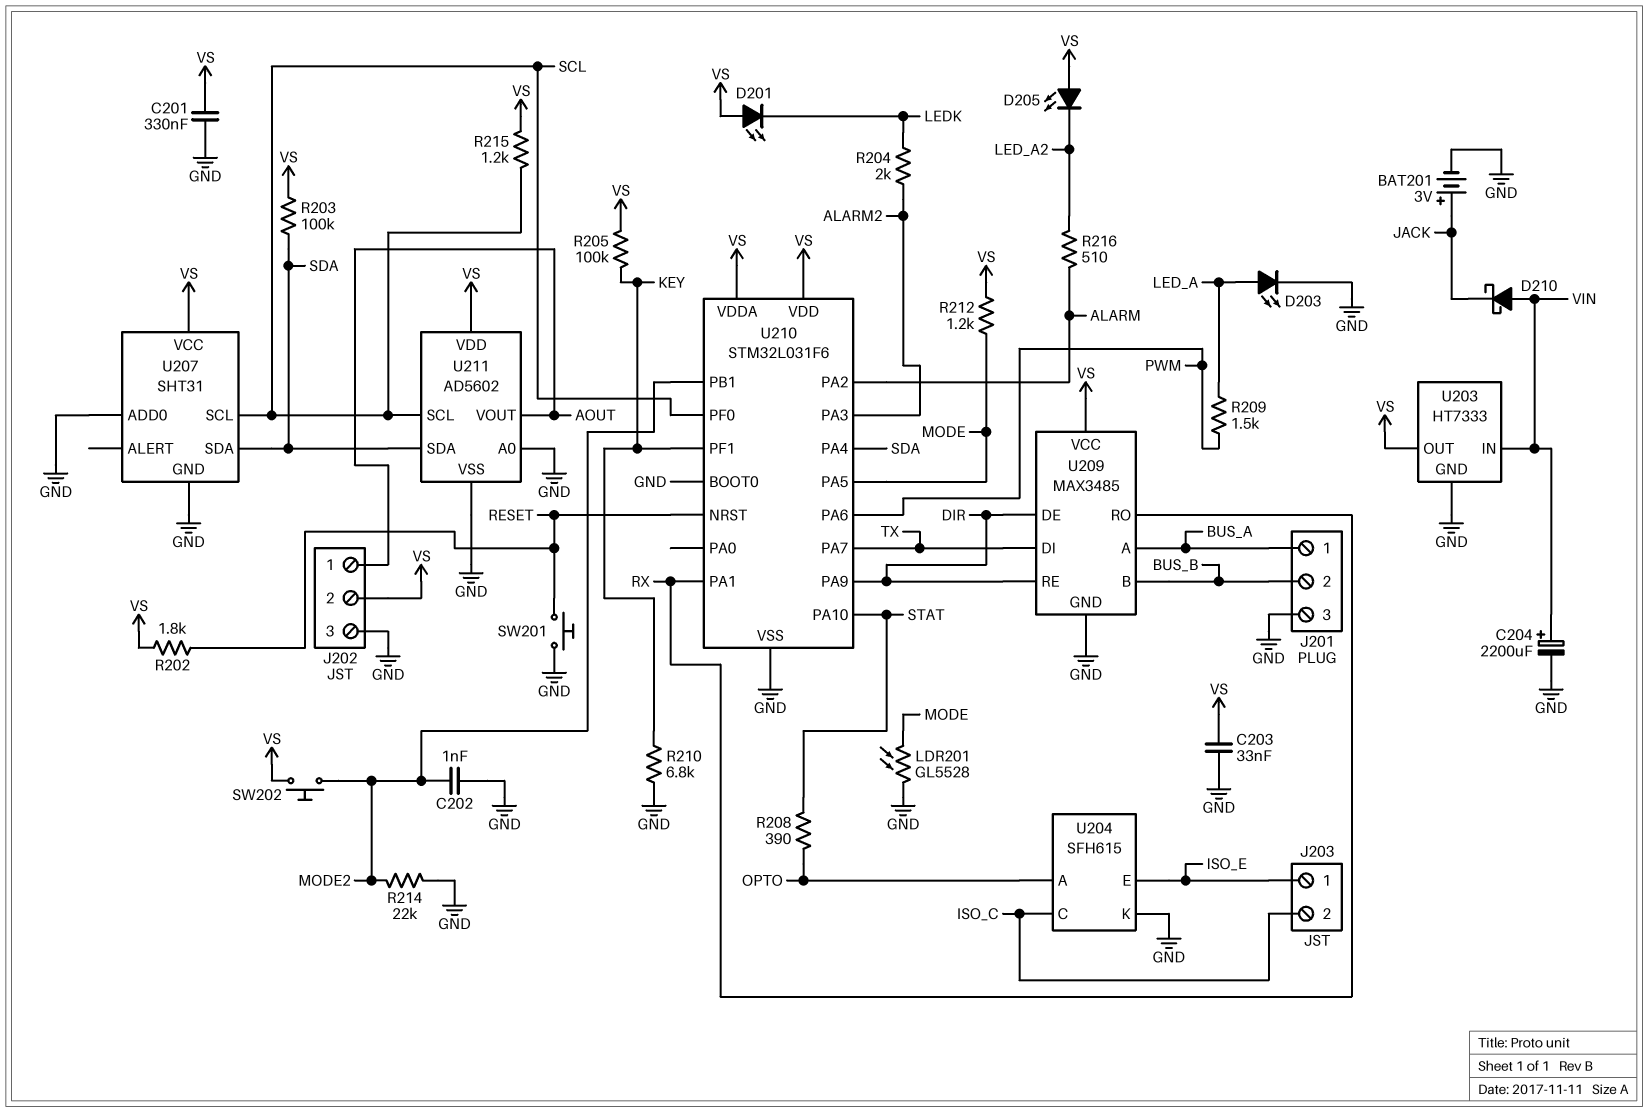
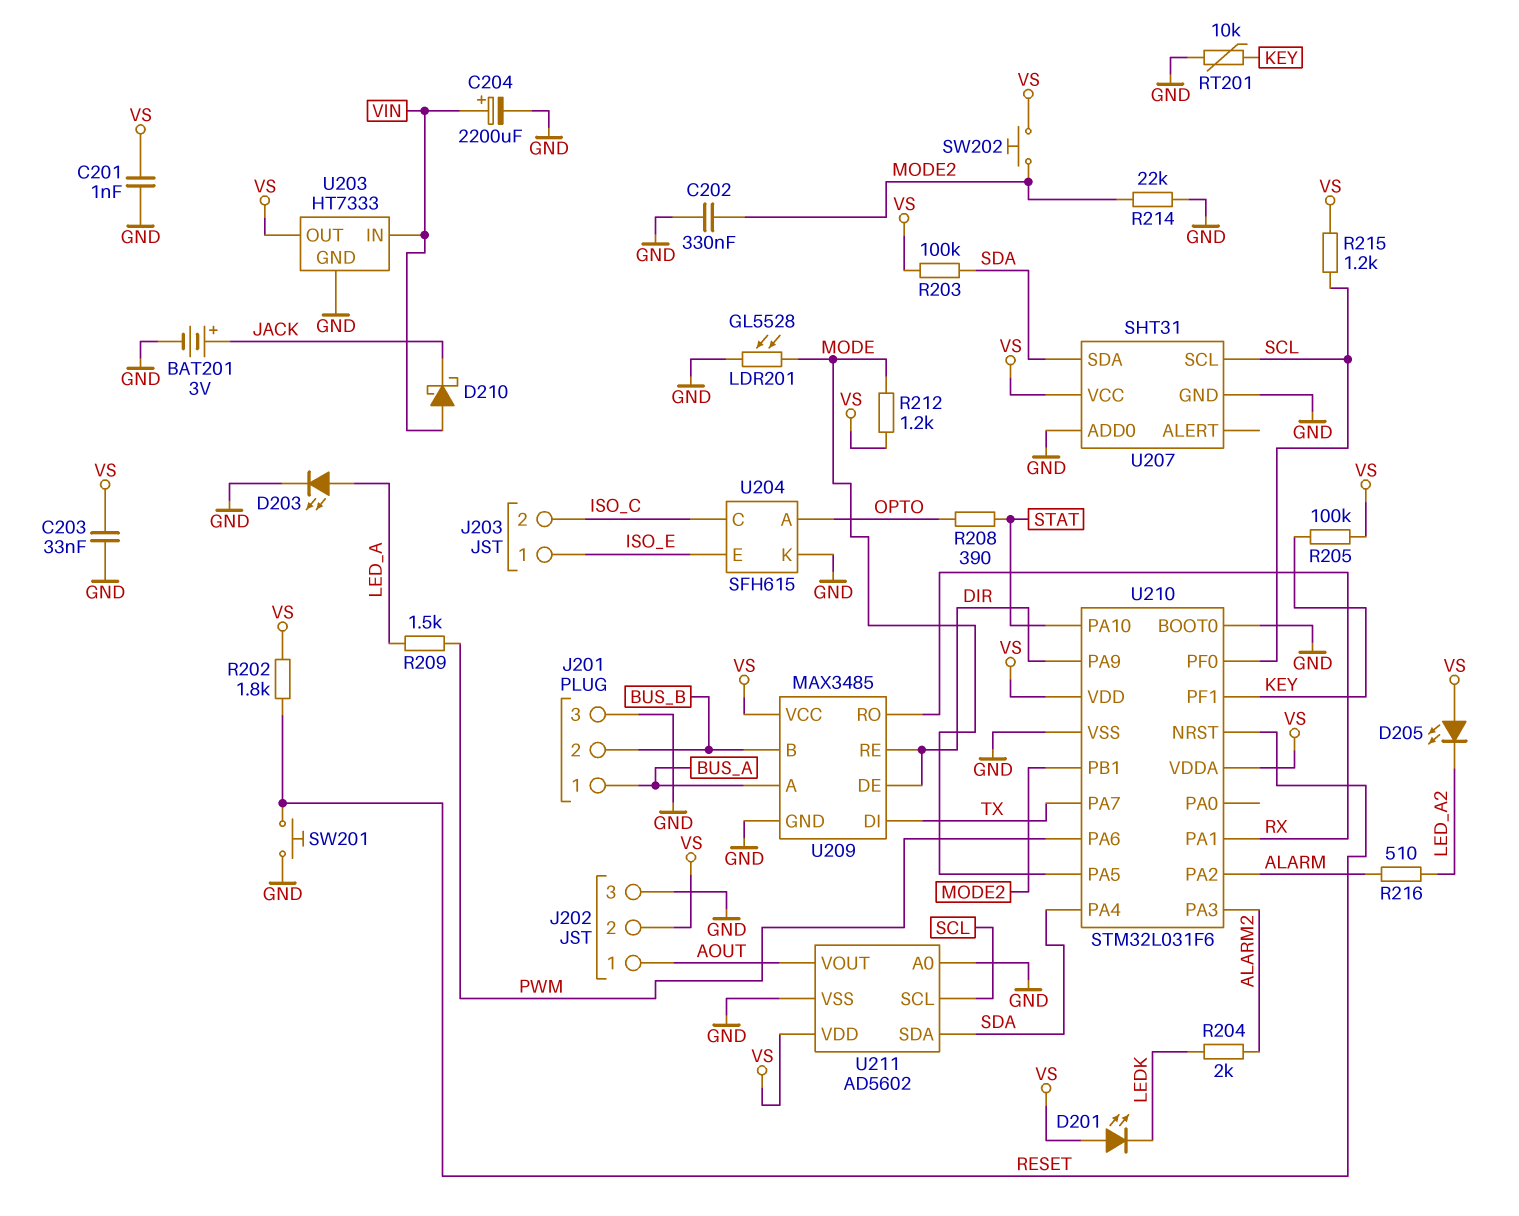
C201: 330nF (GND, VS) -> 1nF (GND, VS)
C202: 1nF (GND, MODE2) -> 330nF (GND, MODE2)
R210: 6.8k (GND, KEY) -> none
RT201: none -> 10k (GND, KEY)

